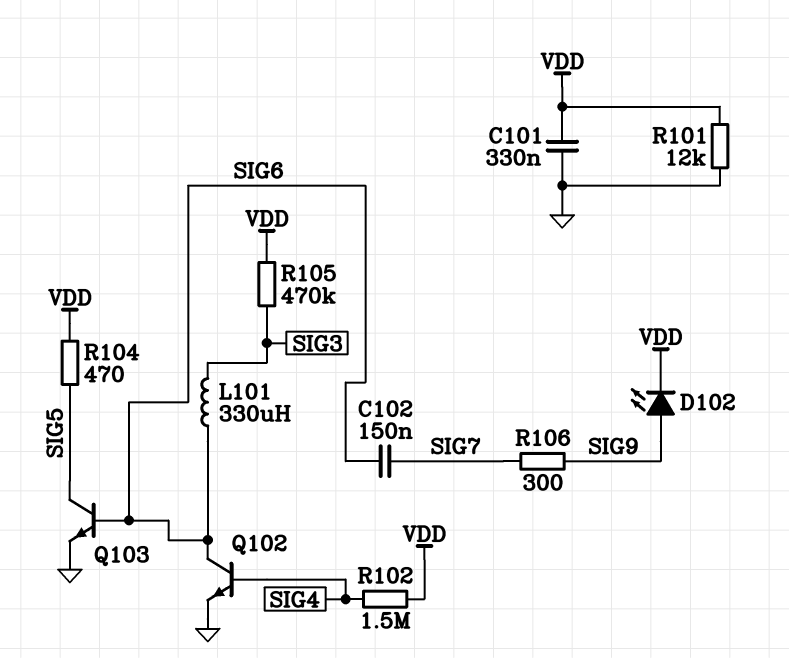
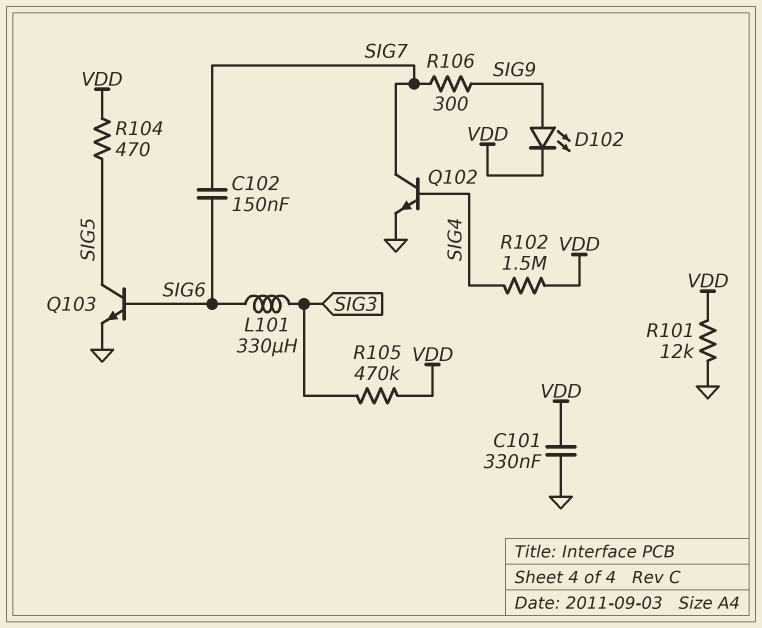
Q102: NPN (B SIG4, C SIG6, E GND) -> NPN (B SIG4, C SIG7, E GND)

